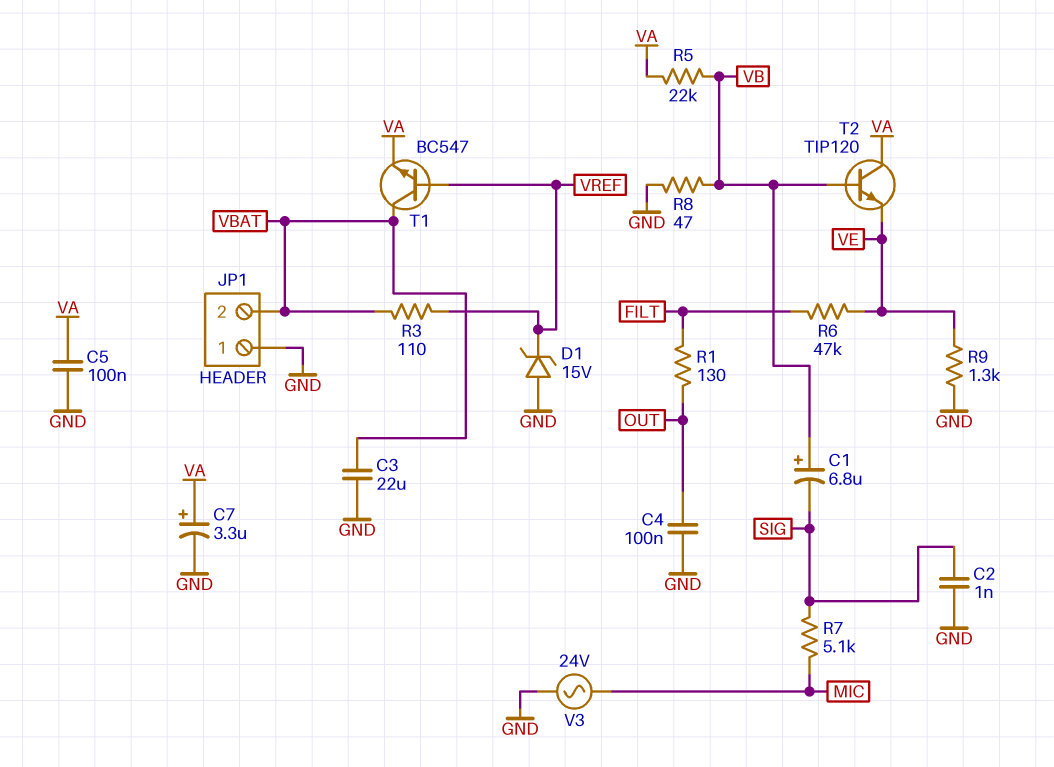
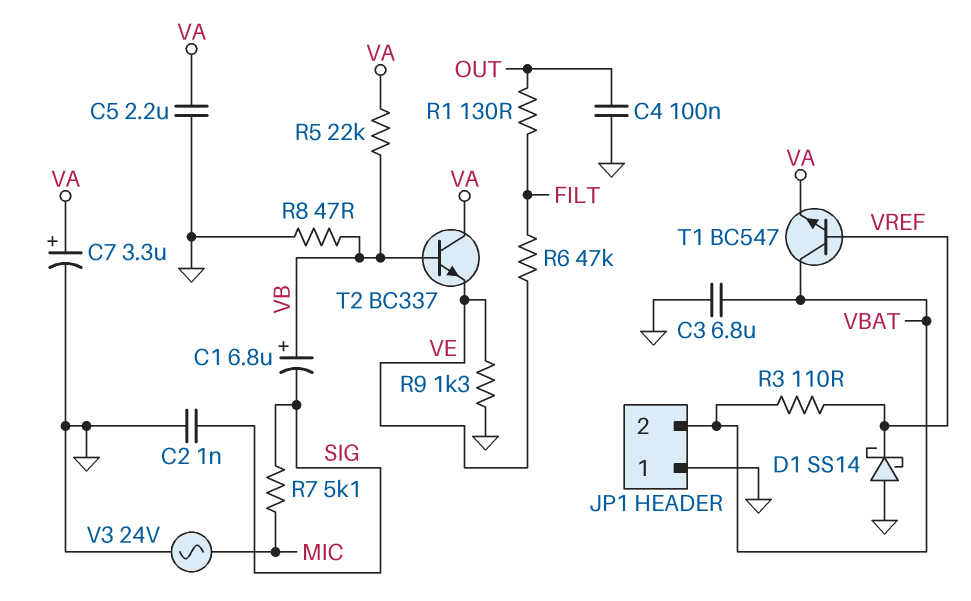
C3: 22uF (GND, VBAT) -> 6.8uF (GND, VBAT)
C5: 100nF (GND, VA) -> 2.2uF (GND, VA)
D1: zener 15V (A GND, K VREF) -> schottky SS14 (A GND, K VREF)
T2: NPN TIP120 (B VB, C VA, E VE) -> NPN BC337 (B VB, C VA, E VE)

